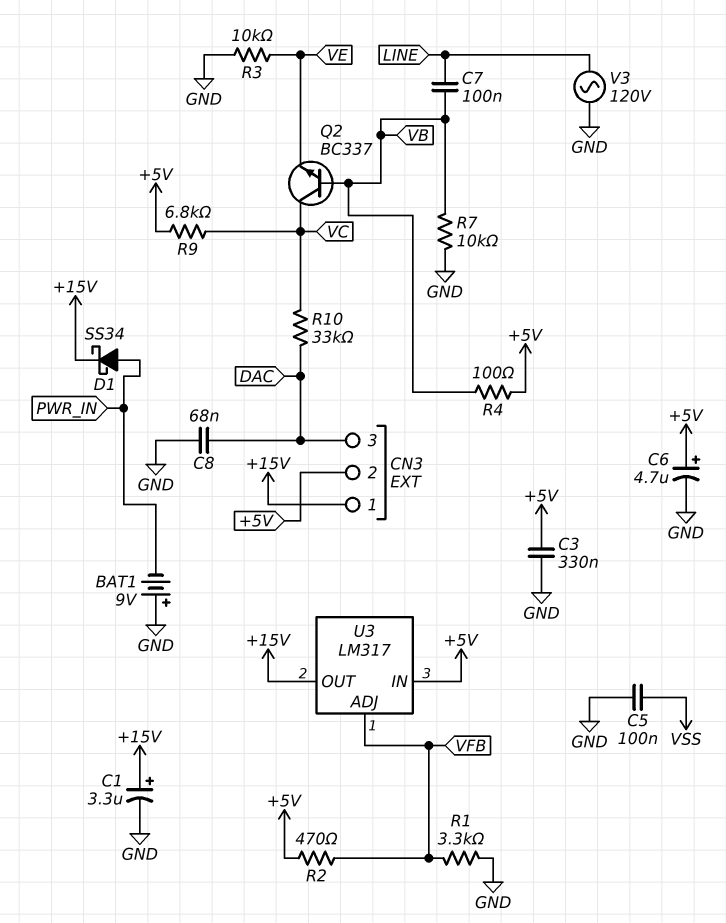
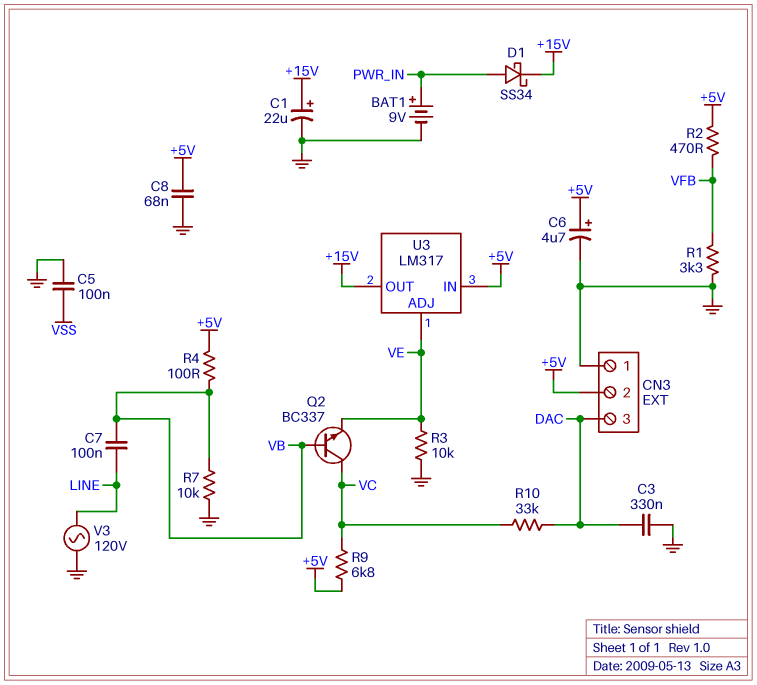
BAT1: 9V (plus GND, minus PWR_IN) -> 9V (plus PWR_IN, minus GND)
C1: 3.3uF (plus +15V, minus GND) -> 22uF (plus +15V, minus GND)
C3: 330nF (+5V, GND) -> 330nF (DAC, GND)
C8: 68nF (DAC, GND) -> 68nF (+5V, GND)
CN3 pin 1: +15V -> GND
U3 pin ADJ: VFB -> VE

